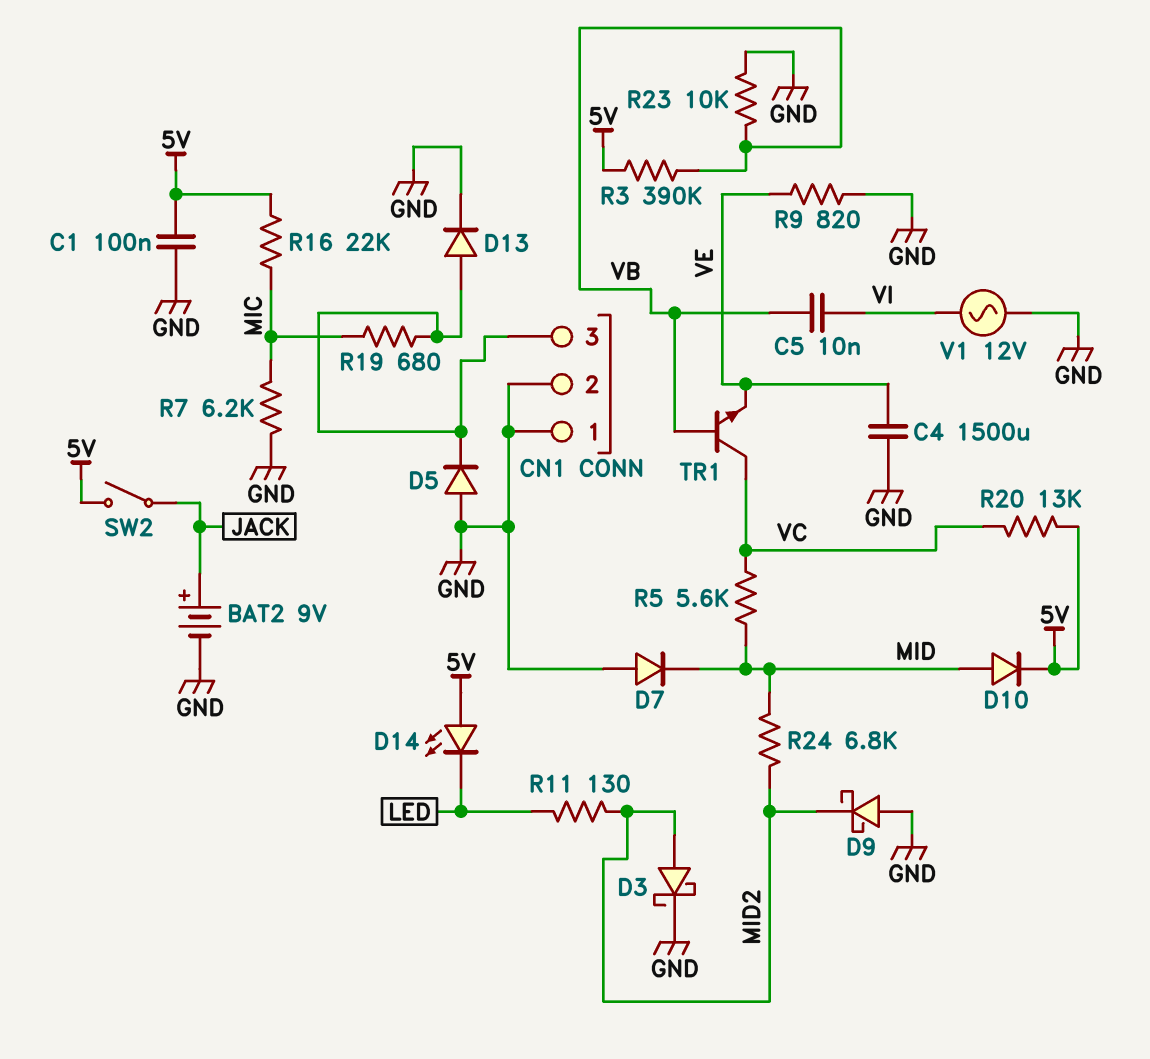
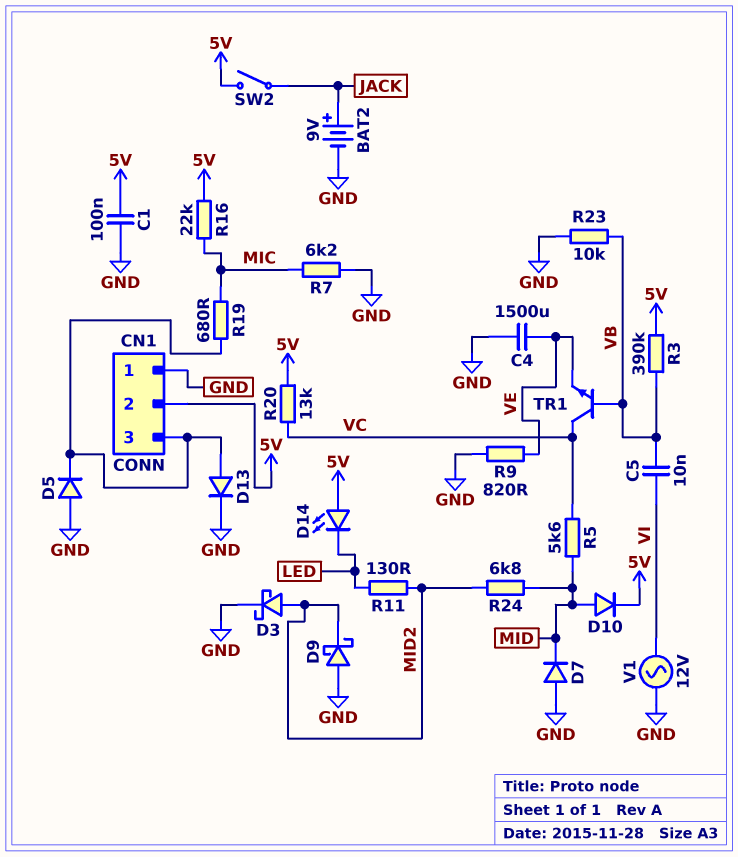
CN1 pin 2: GND -> 5V

